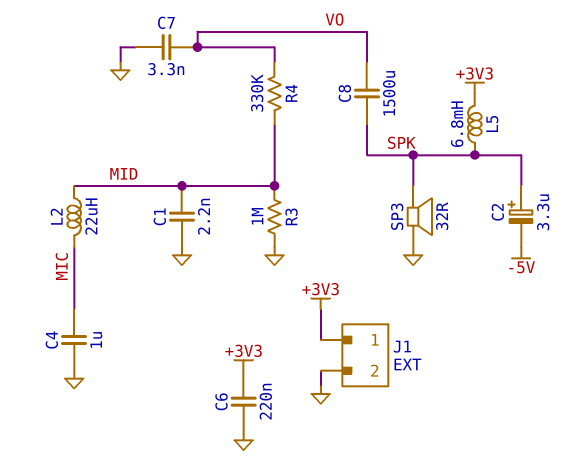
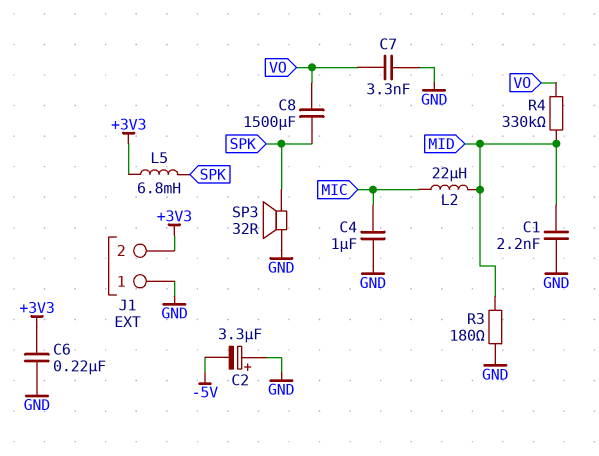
C2: 3.3uF (plus SPK, minus -5V) -> 3.3uF (plus GND, minus -5V)
J1 pin 1: +3V3 -> GND
J1 pin 2: GND -> +3V3
R3: 1M (GND, MID) -> 180 (GND, MID)

